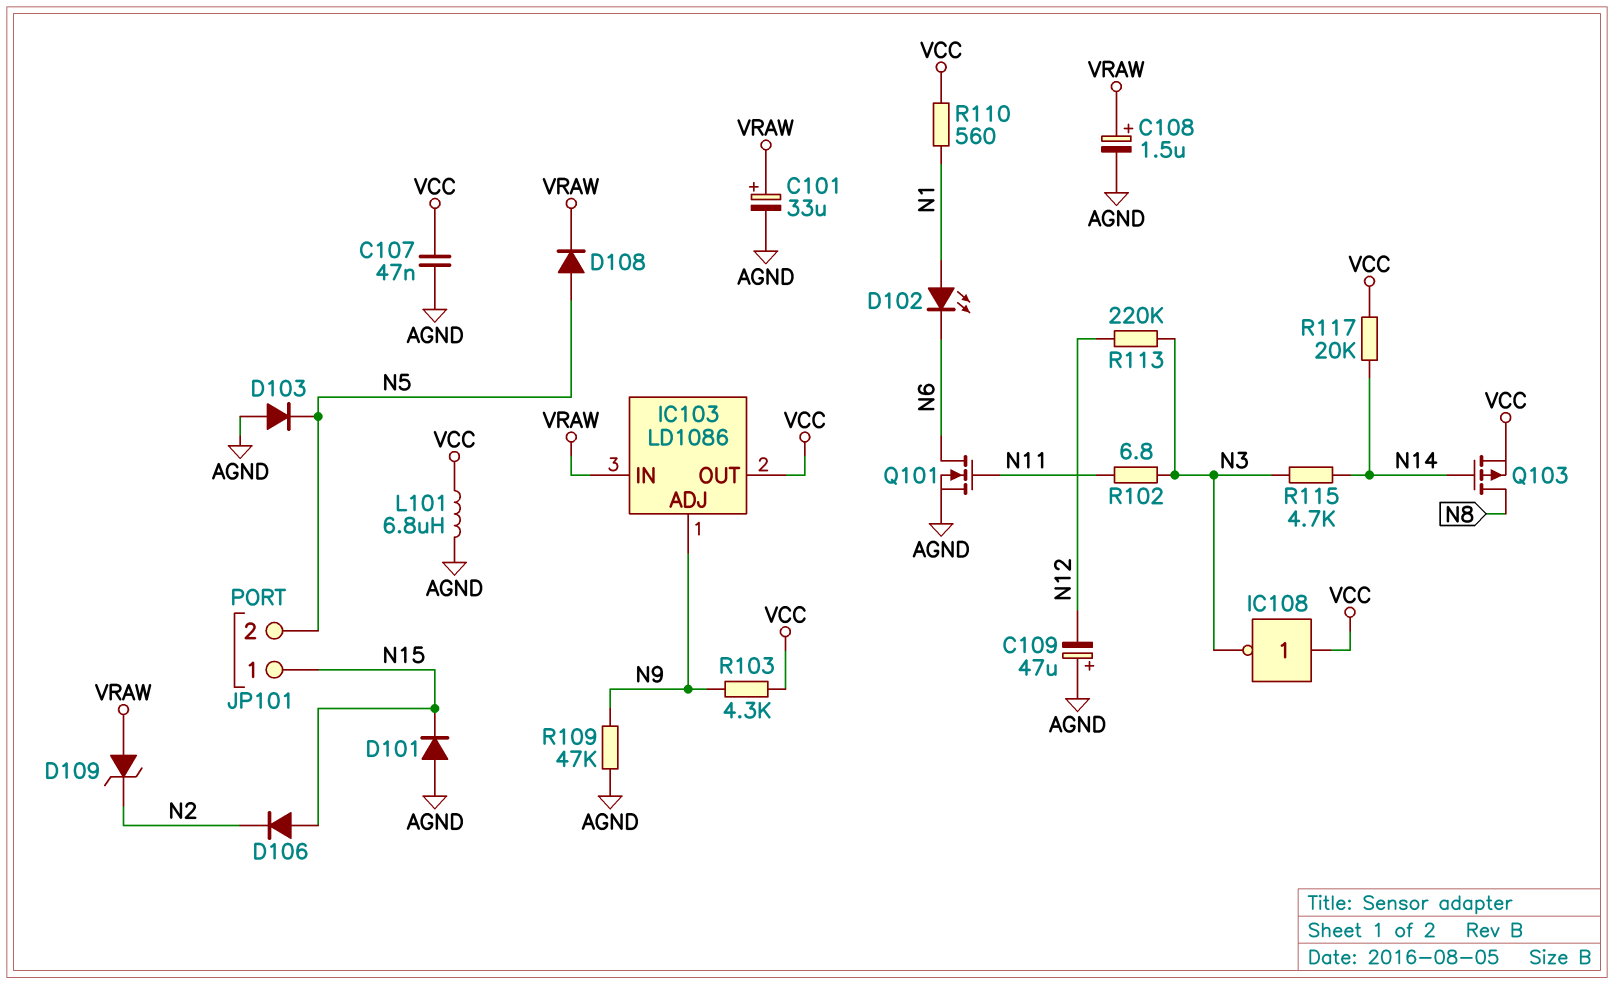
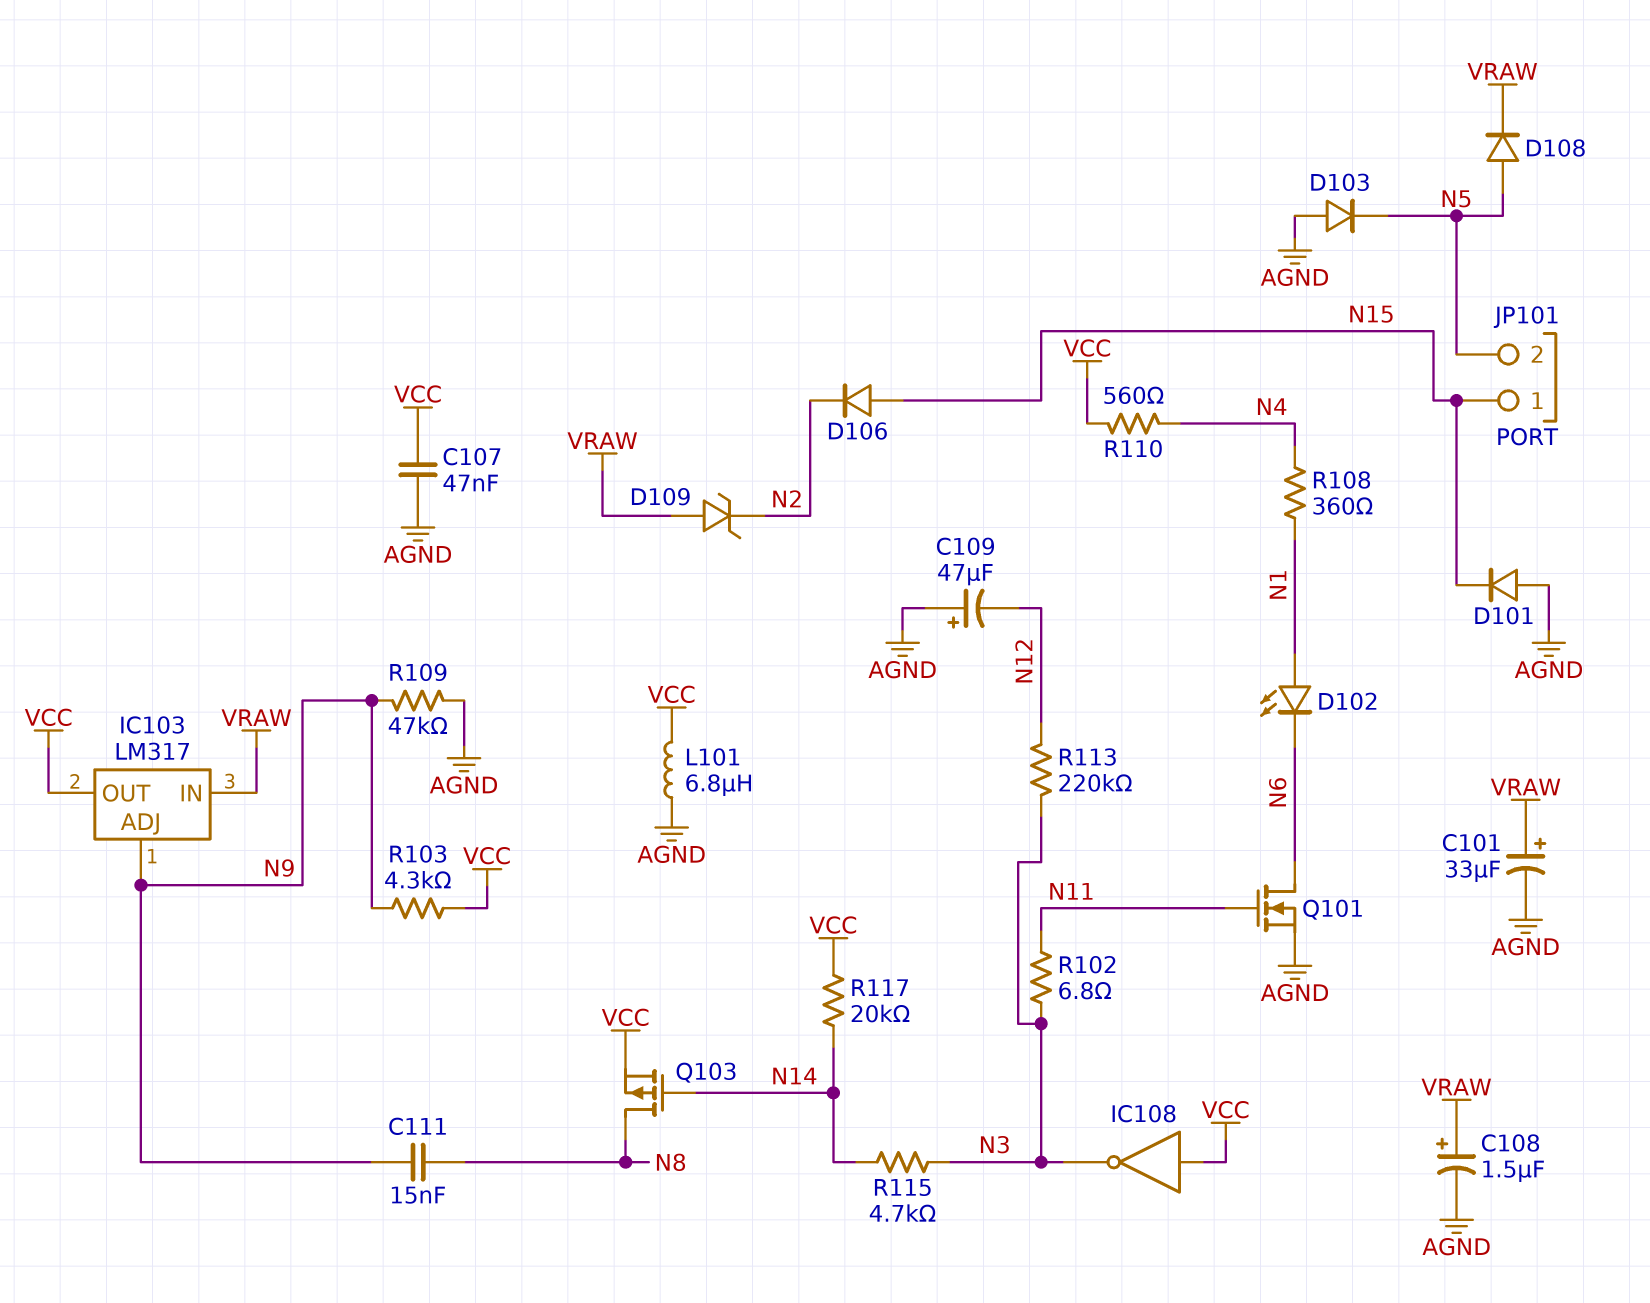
C111: none -> 15nF (N8, N9)
IC103: LD1086 -> LM317
R108: none -> 360 (N1, N4)
R110: 560 (N1, VCC) -> 560 (N4, VCC)

